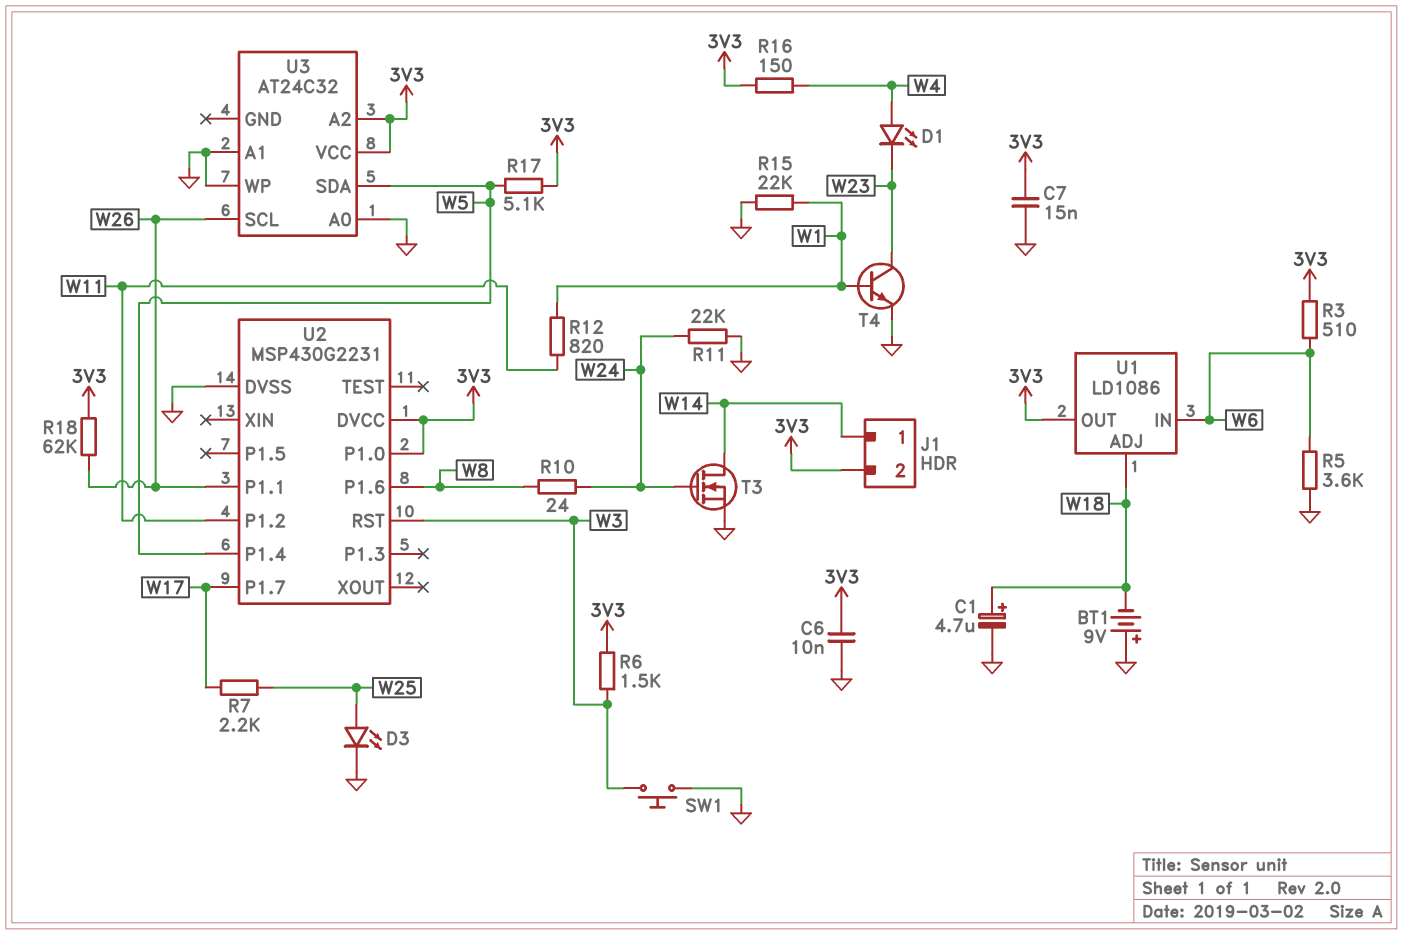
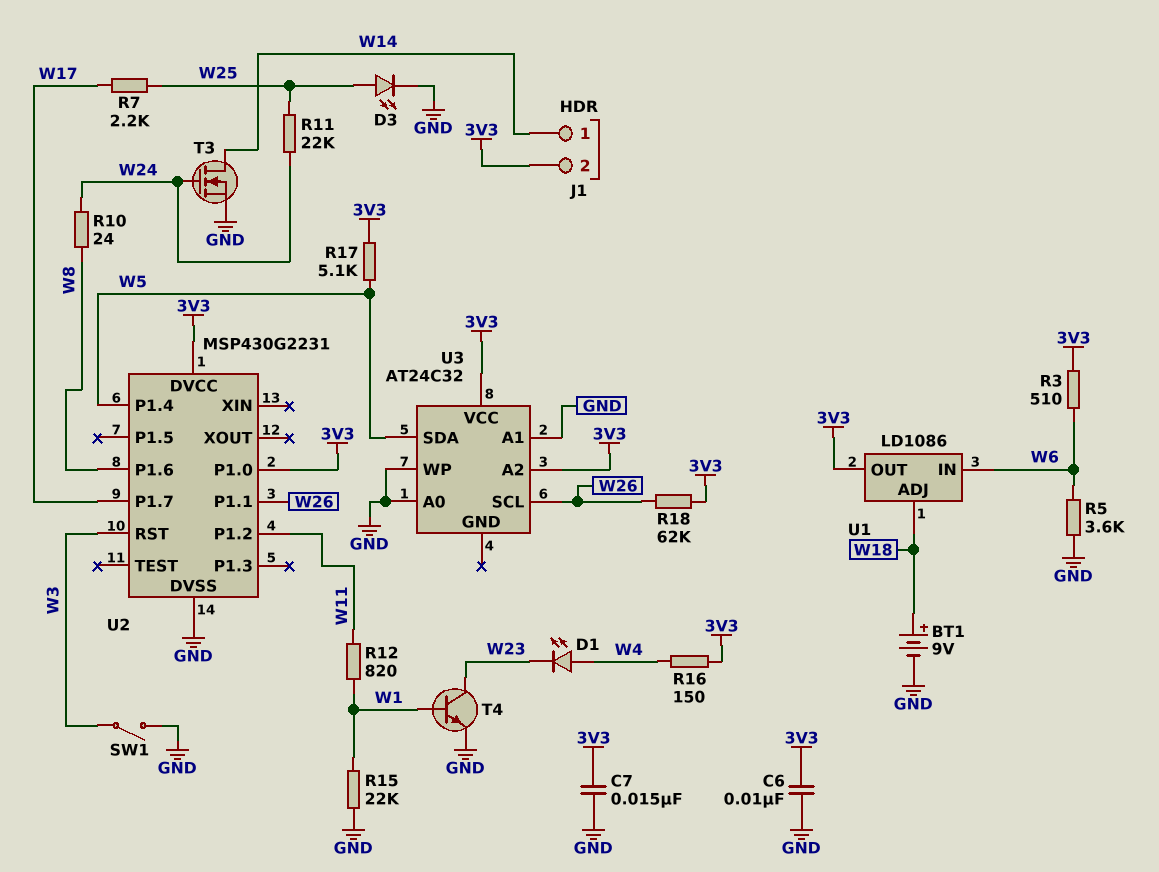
BT1: 9V (plus GND, minus W18) -> 9V (plus W18, minus GND)
C1: 4.7uF (plus W18, minus GND) -> none
R6: 1.5k (3V3, W3) -> none
R11: 22k (GND, W24) -> 22k (W24, W25)
SW1: button (GND, W3) -> switch (GND, W3)

